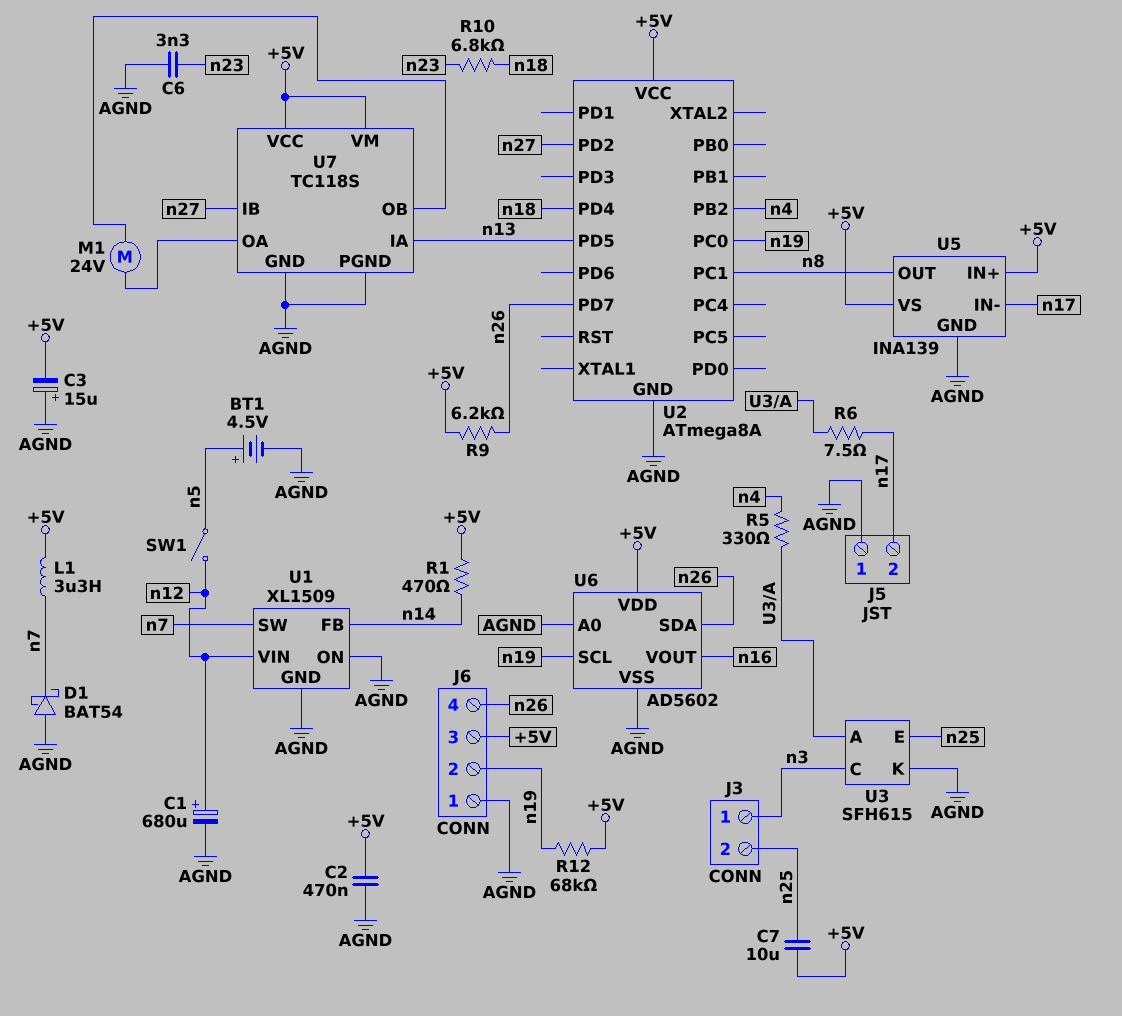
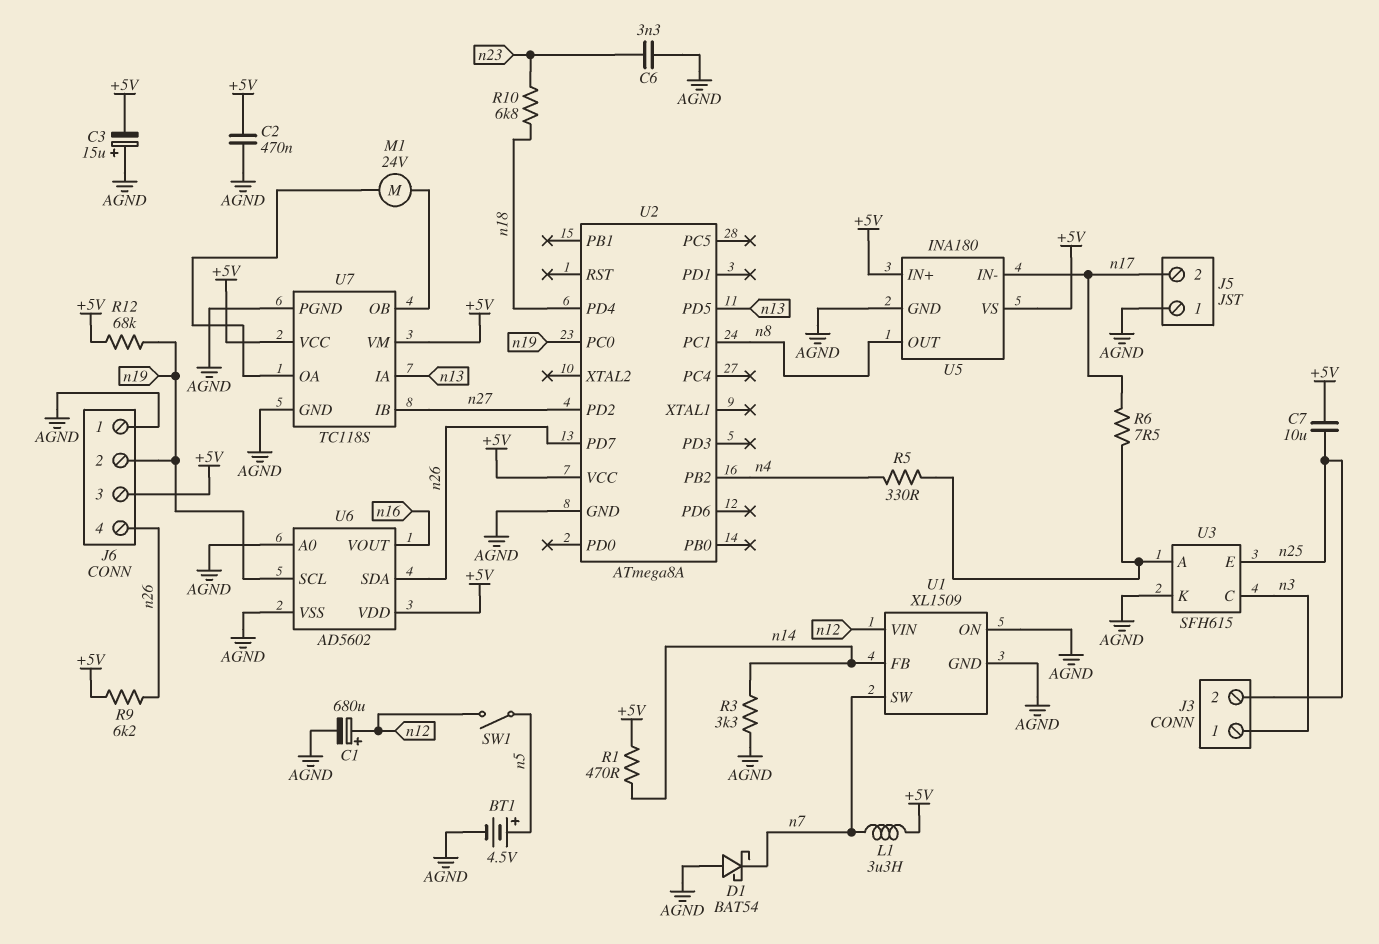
R3: none -> 3.3k (AGND, n14)
U5: INA139 -> INA180

